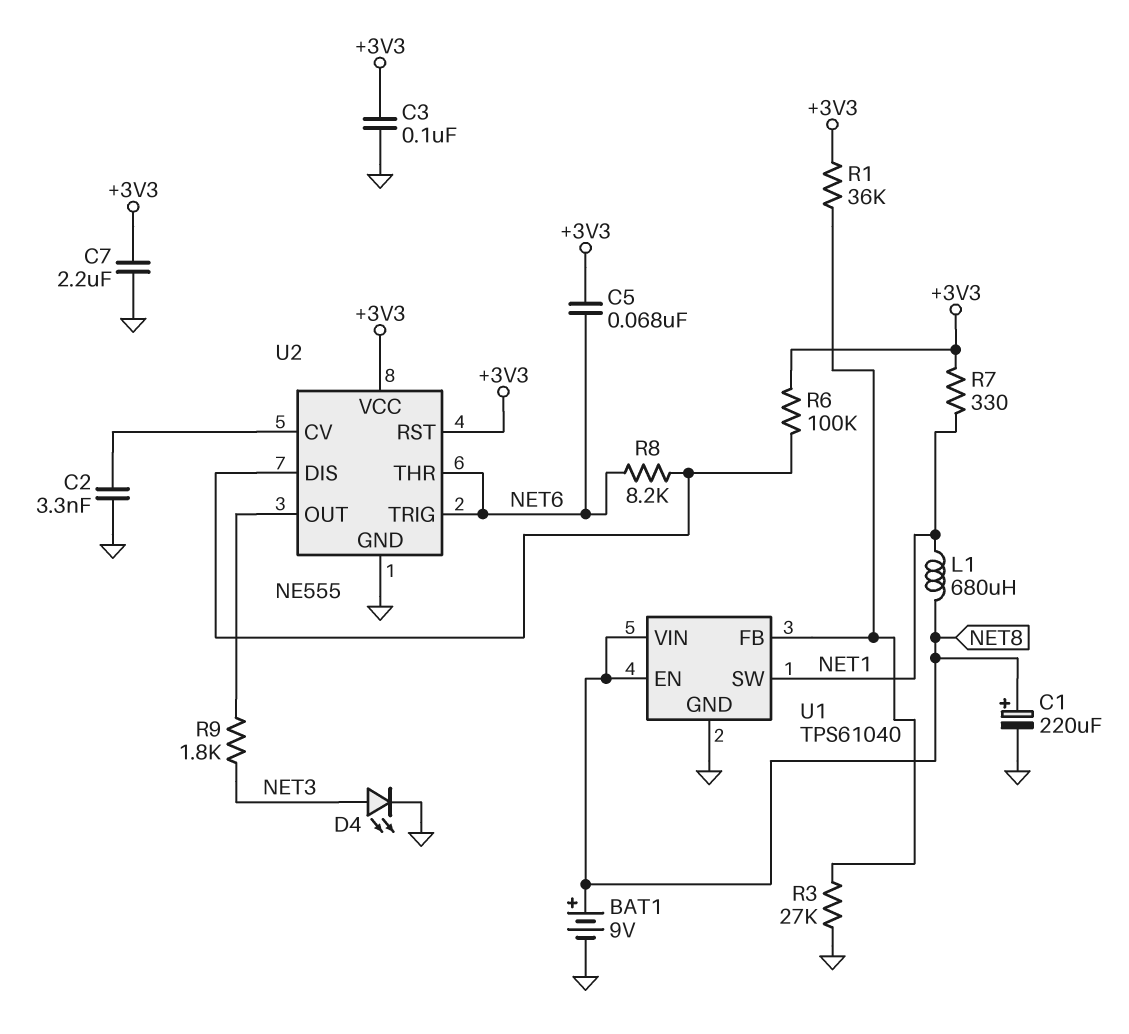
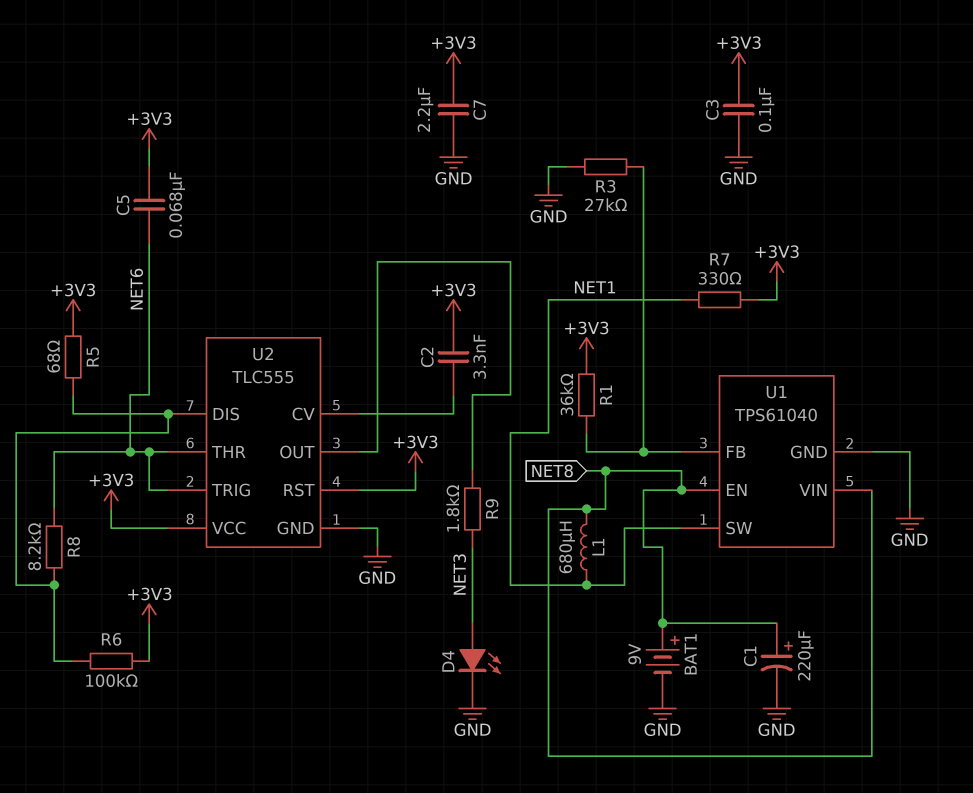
C2: 3.3nF (GND, U2/CV) -> 3.3nF (+3V3, U2/CV)
R5: none -> 68 (+3V3, U2/DIS)
U2: NE555 -> TLC555

